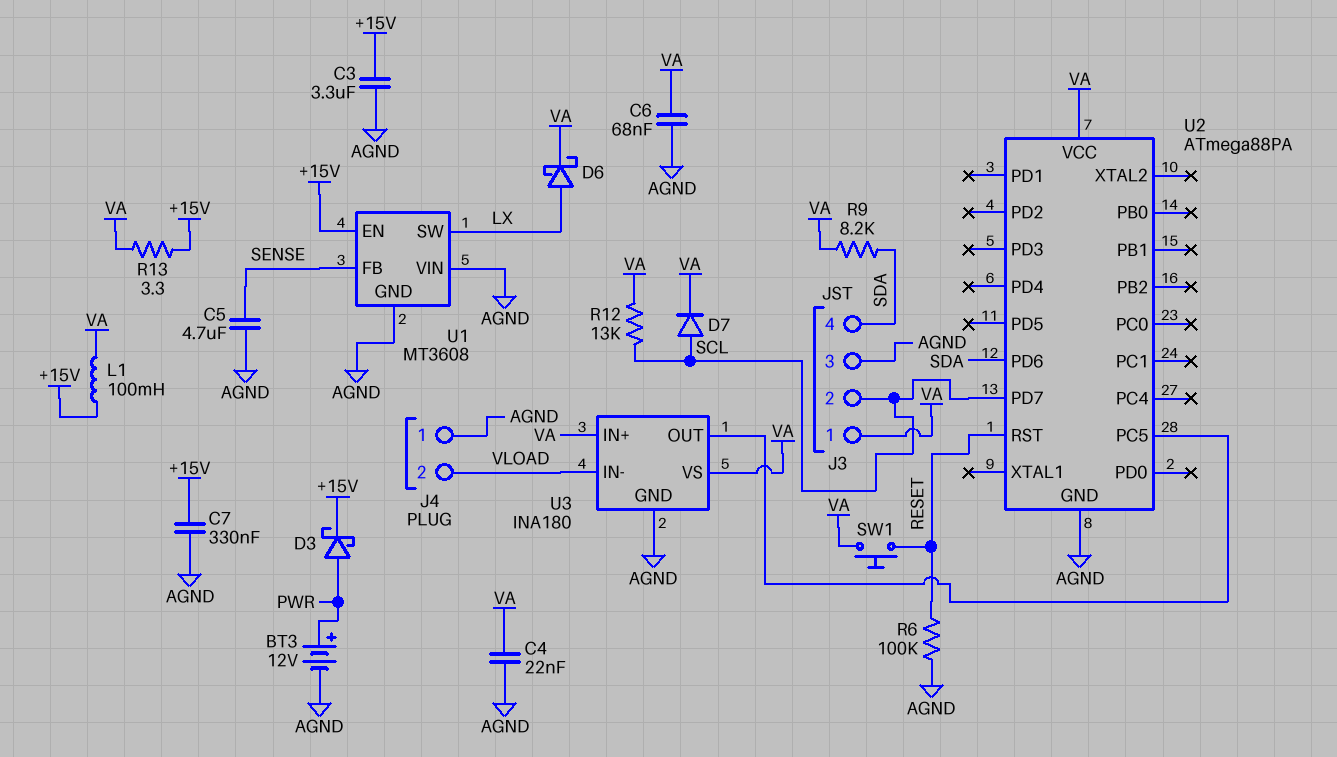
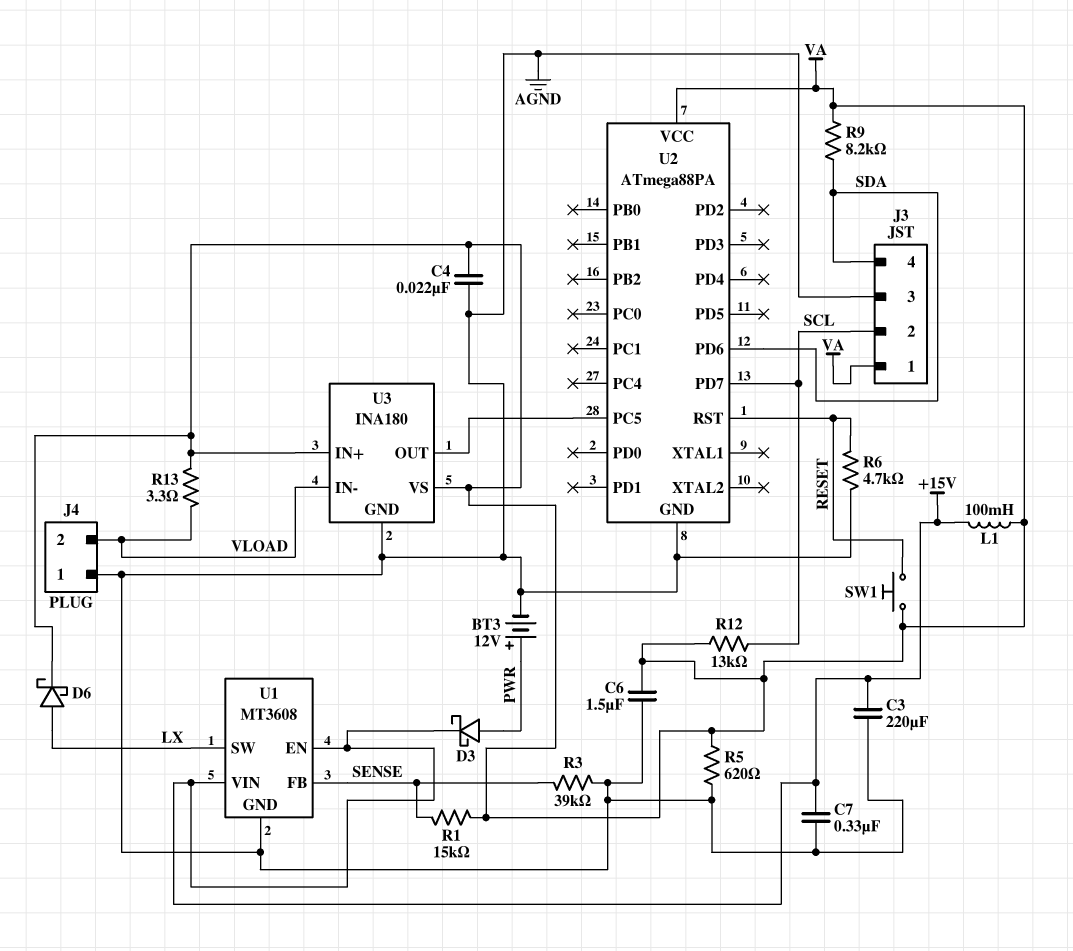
C3: 3.3uF (+15V, AGND) -> 220uF (+15V, AGND)
C5: 4.7uF (AGND, SENSE) -> none
C6: 68nF (AGND, VA) -> 1.5uF (AGND, VA)
D7: diode (A SCL, K VA) -> none
R1: none -> 15k (SENSE, VA)
R3: none -> 39k (AGND, SENSE)
R5: none -> 620 (AGND, VA)
R6: 100k (AGND, RESET) -> 4.7k (AGND, RESET)
R13: 3.3 (+15V, VA) -> 3.3 (VA, VLOAD)
U1 pin VIN: AGND -> +15V

